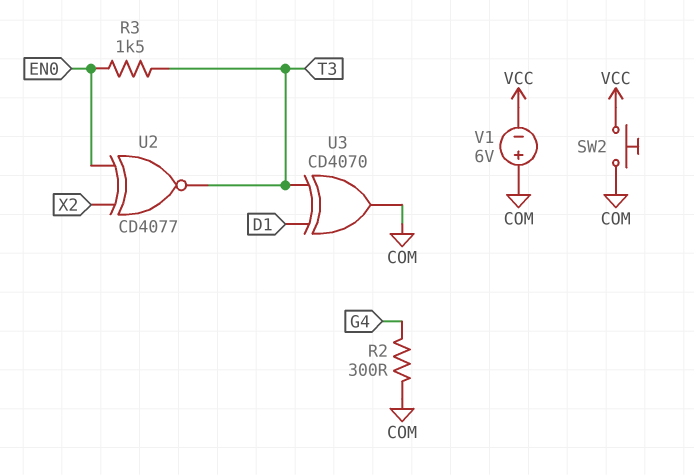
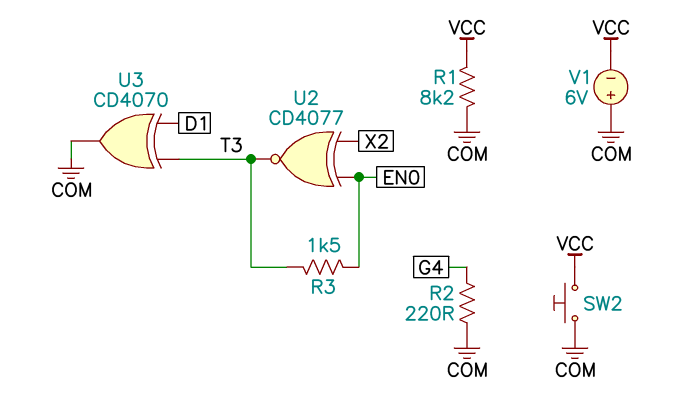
R1: none -> 8.2k (COM, VCC)
R2: 300 (COM, G4) -> 220 (COM, G4)

